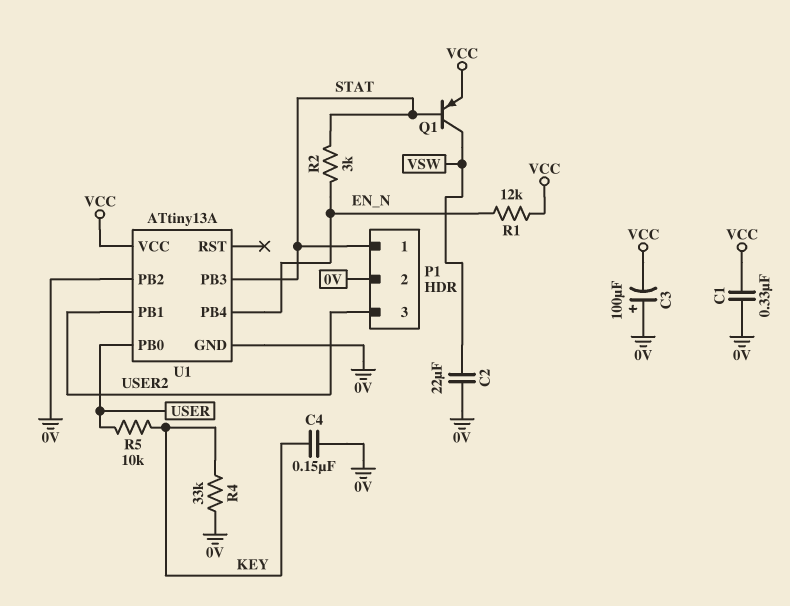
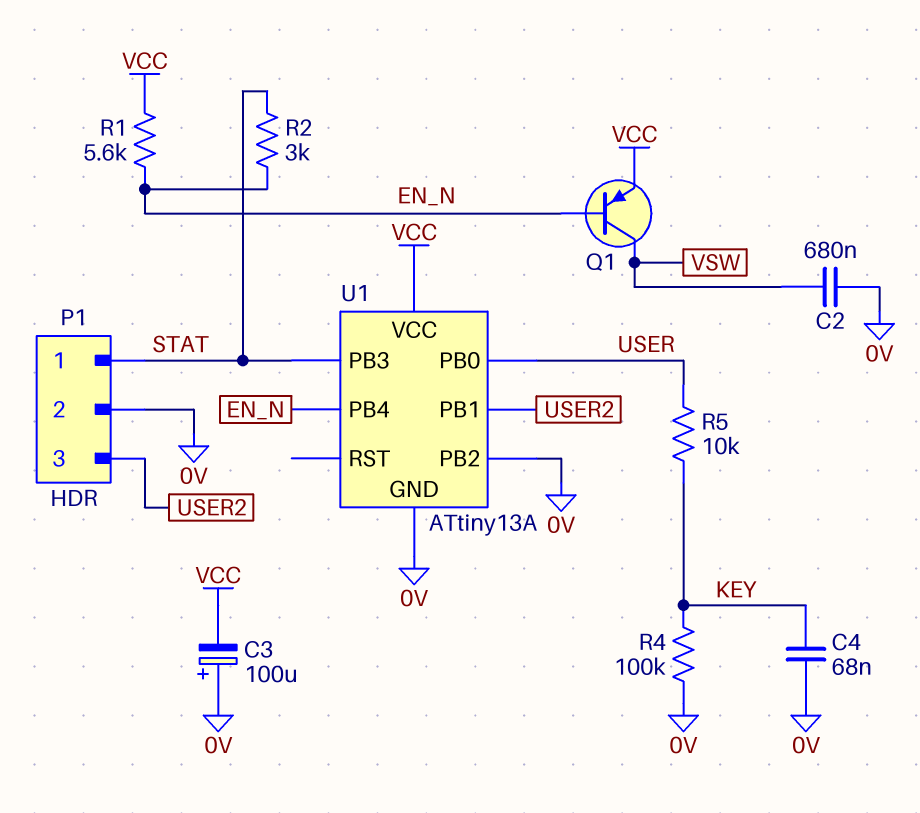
C1: 330nF (0V, VCC) -> none
C2: 22uF (0V, VSW) -> 680nF (0V, VSW)
C4: 150nF (0V, KEY) -> 68nF (0V, KEY)
Q1: PNP (B STAT, C VSW, E VCC) -> PNP (B EN_N, C VSW, E VCC)
R1: 12k (EN_N, VCC) -> 5.6k (EN_N, VCC)
R4: 33k (0V, KEY) -> 100k (0V, KEY)

